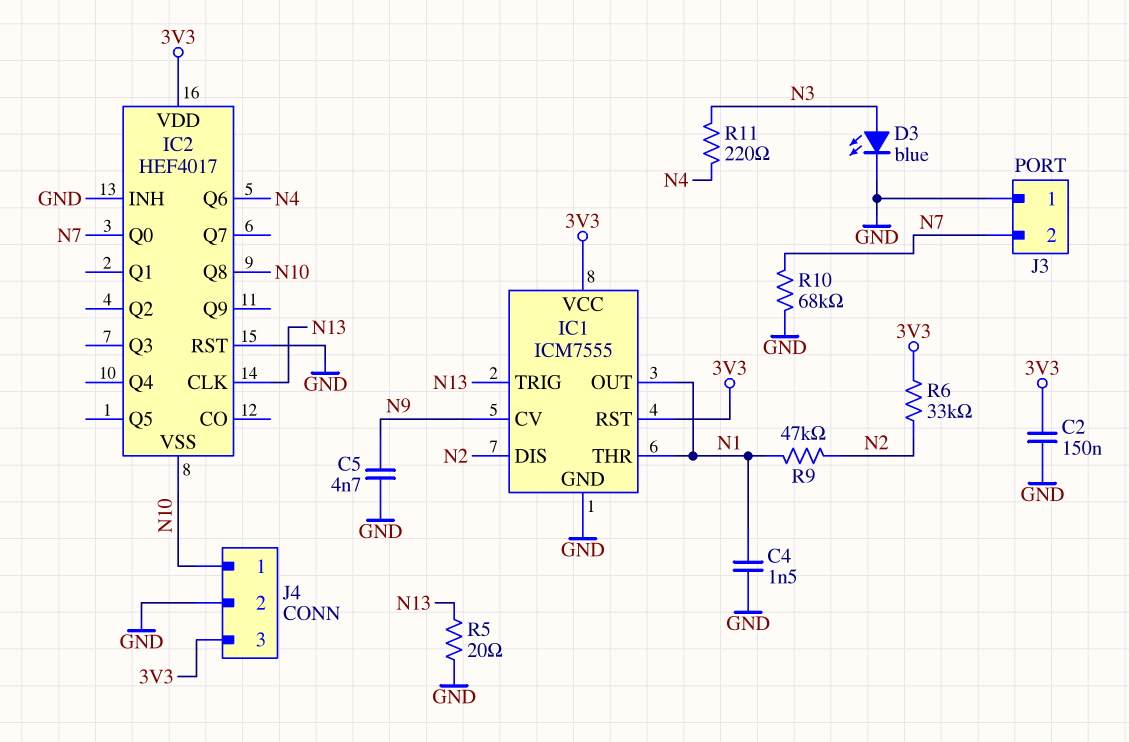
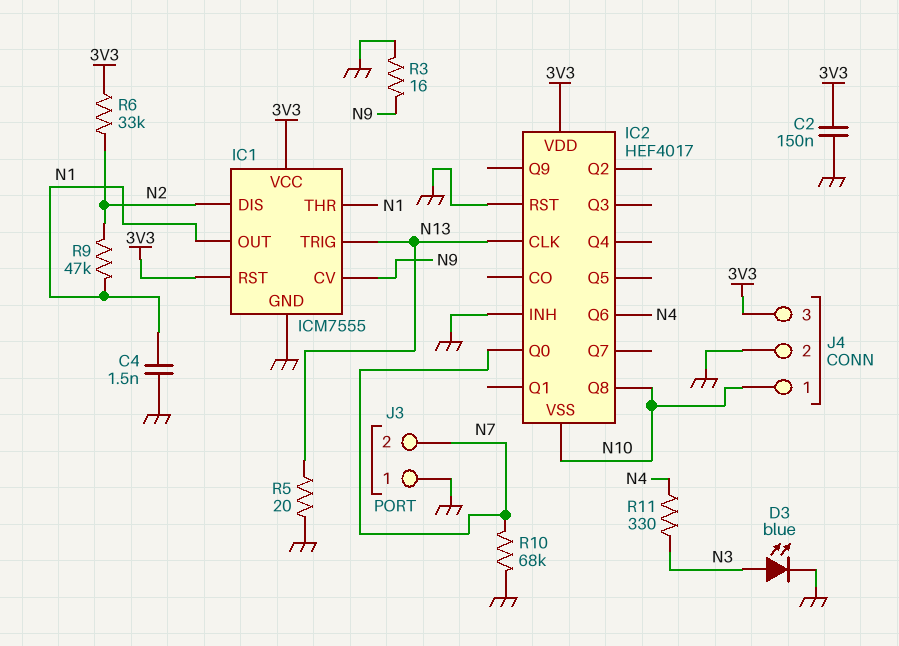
C5: 4.7nF (GND, N9) -> none
R3: none -> 16 (GND, N9)
R11: 220 (N3, N4) -> 330 (N3, N4)

